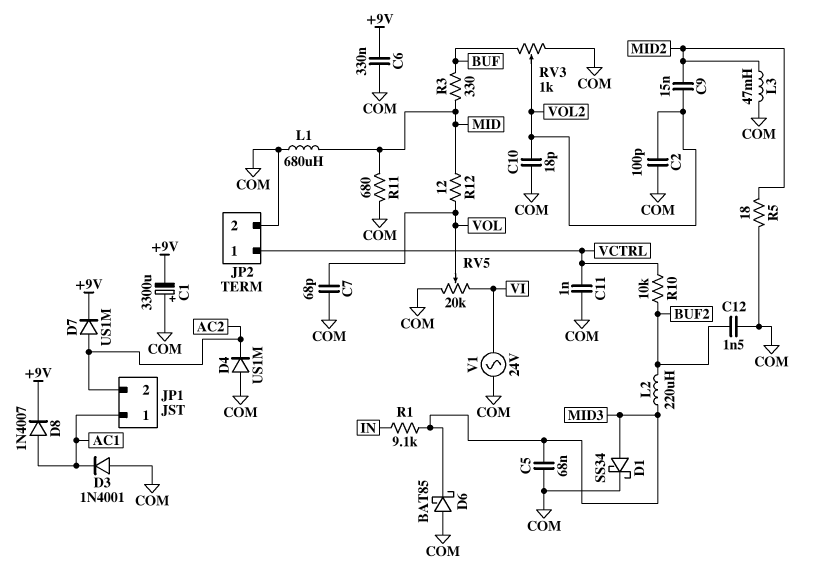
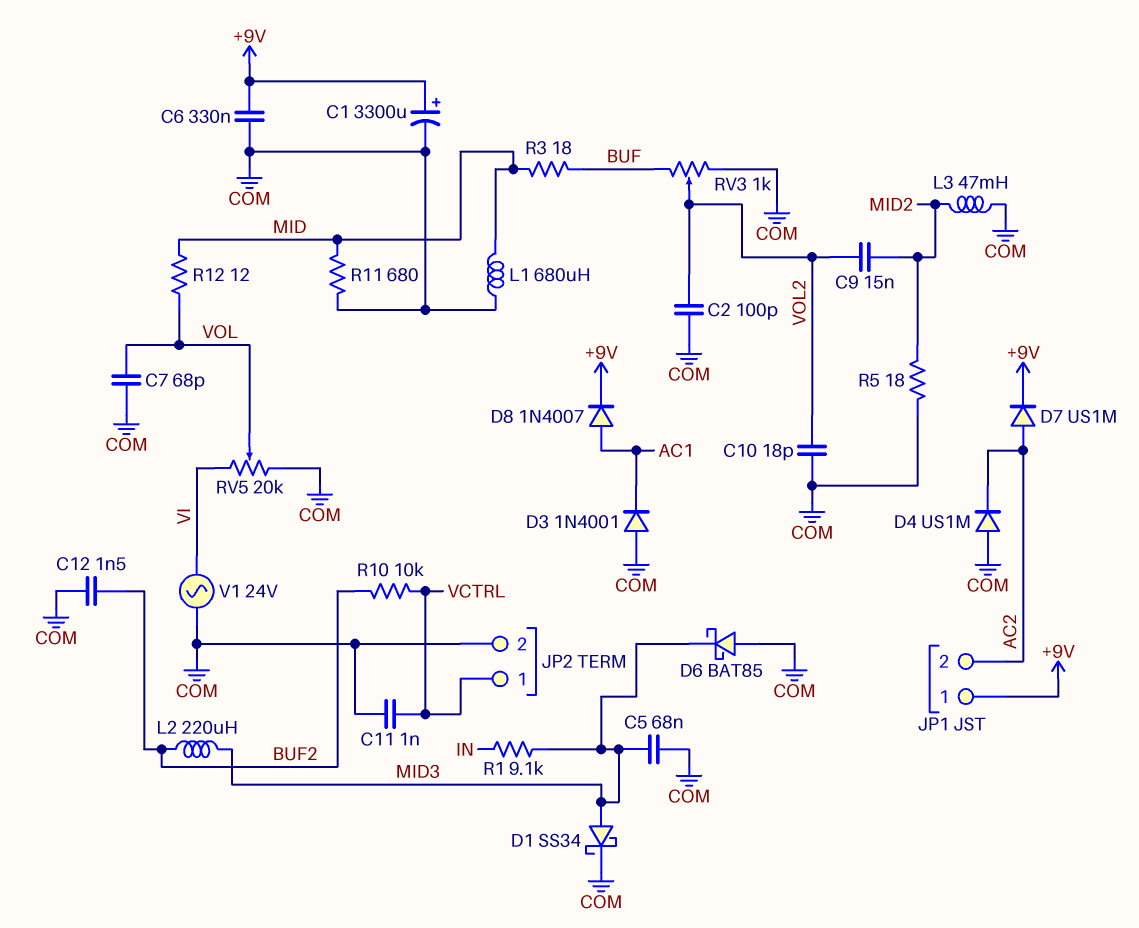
C1: 3300uF (plus COM, minus +9V) -> 3300uF (plus +9V, minus COM)
JP1 pin 1: AC1 -> +9V
R3: 330 (BUF, MID) -> 18 (BUF, MID)

